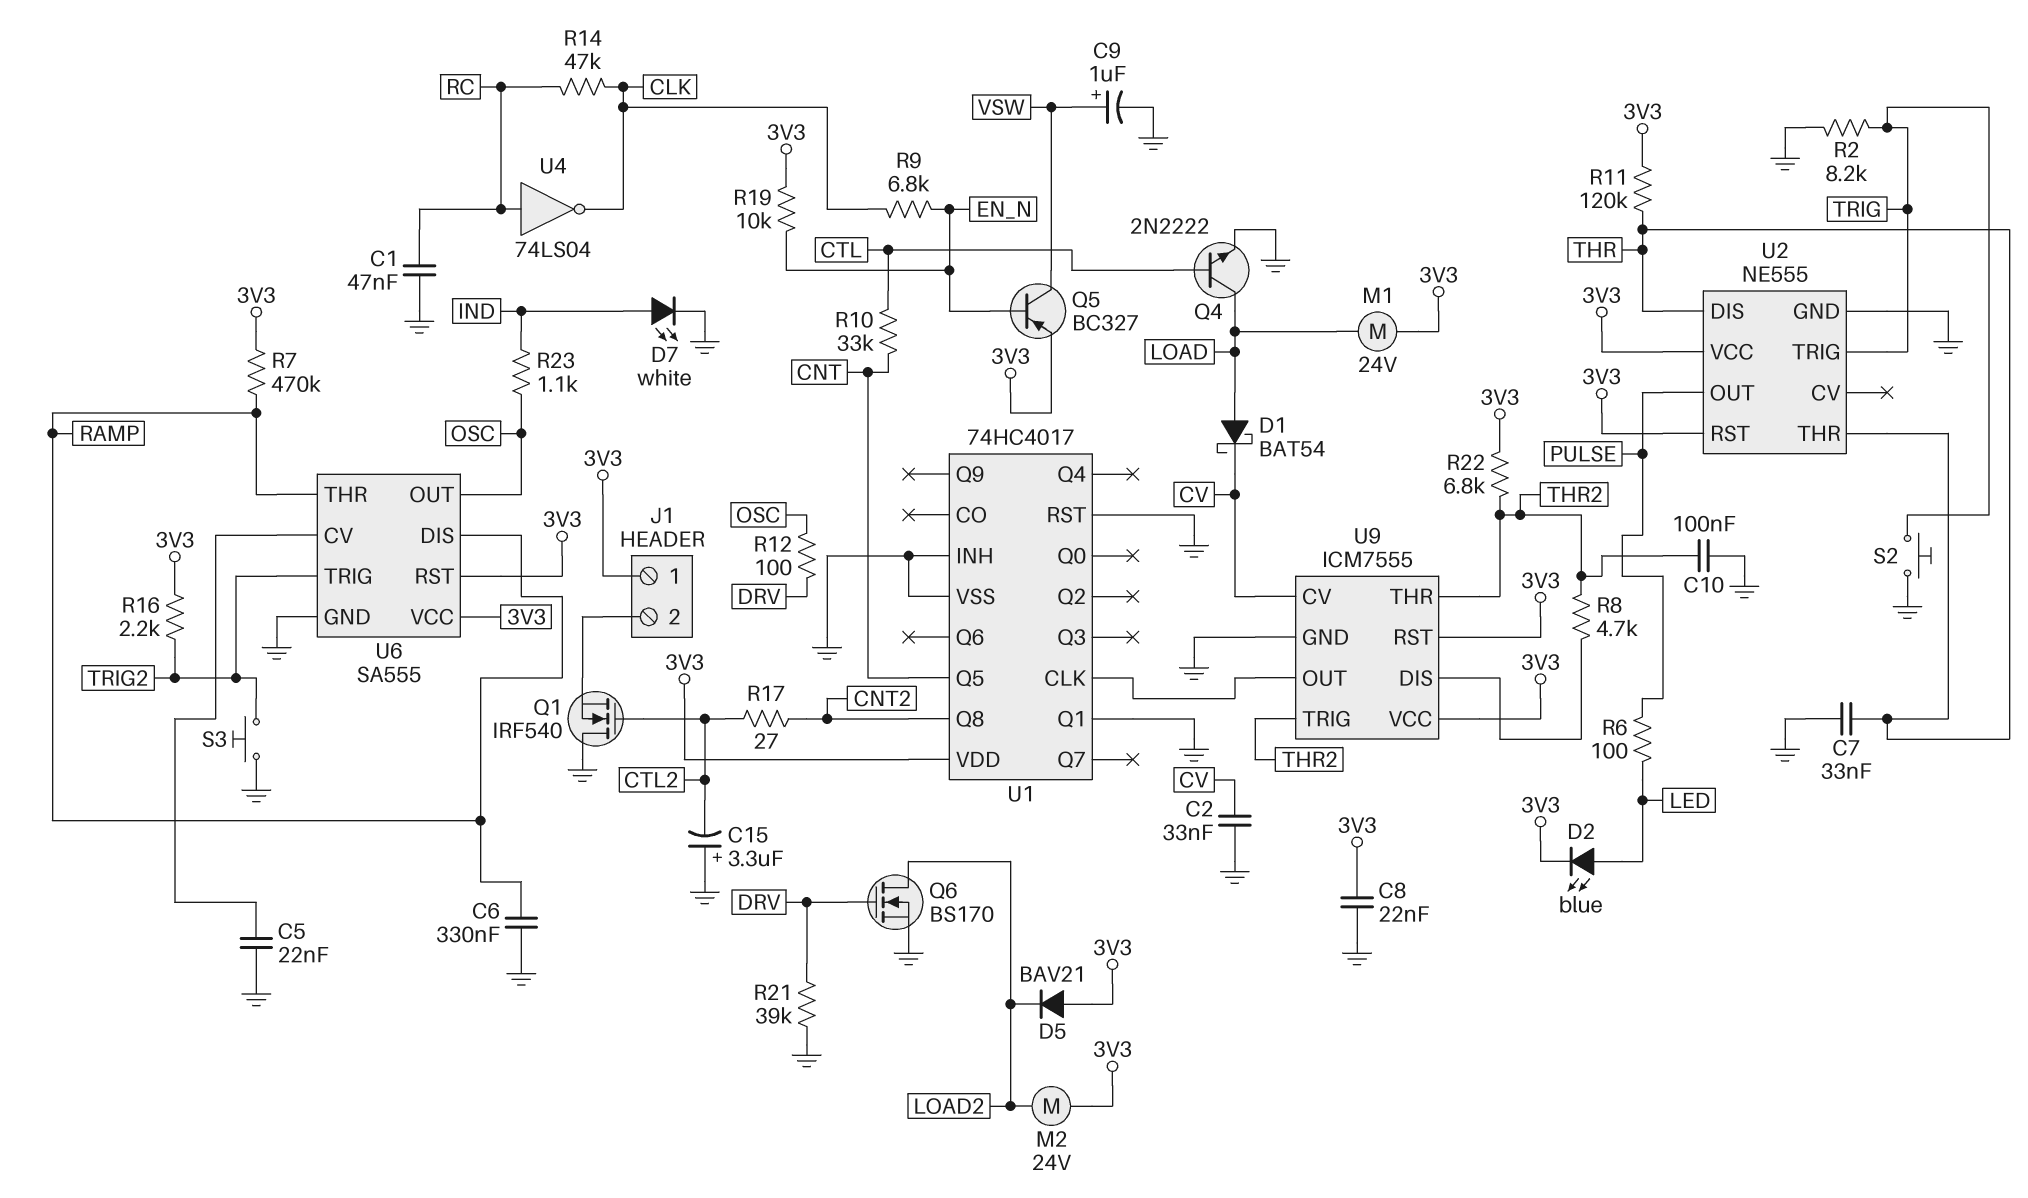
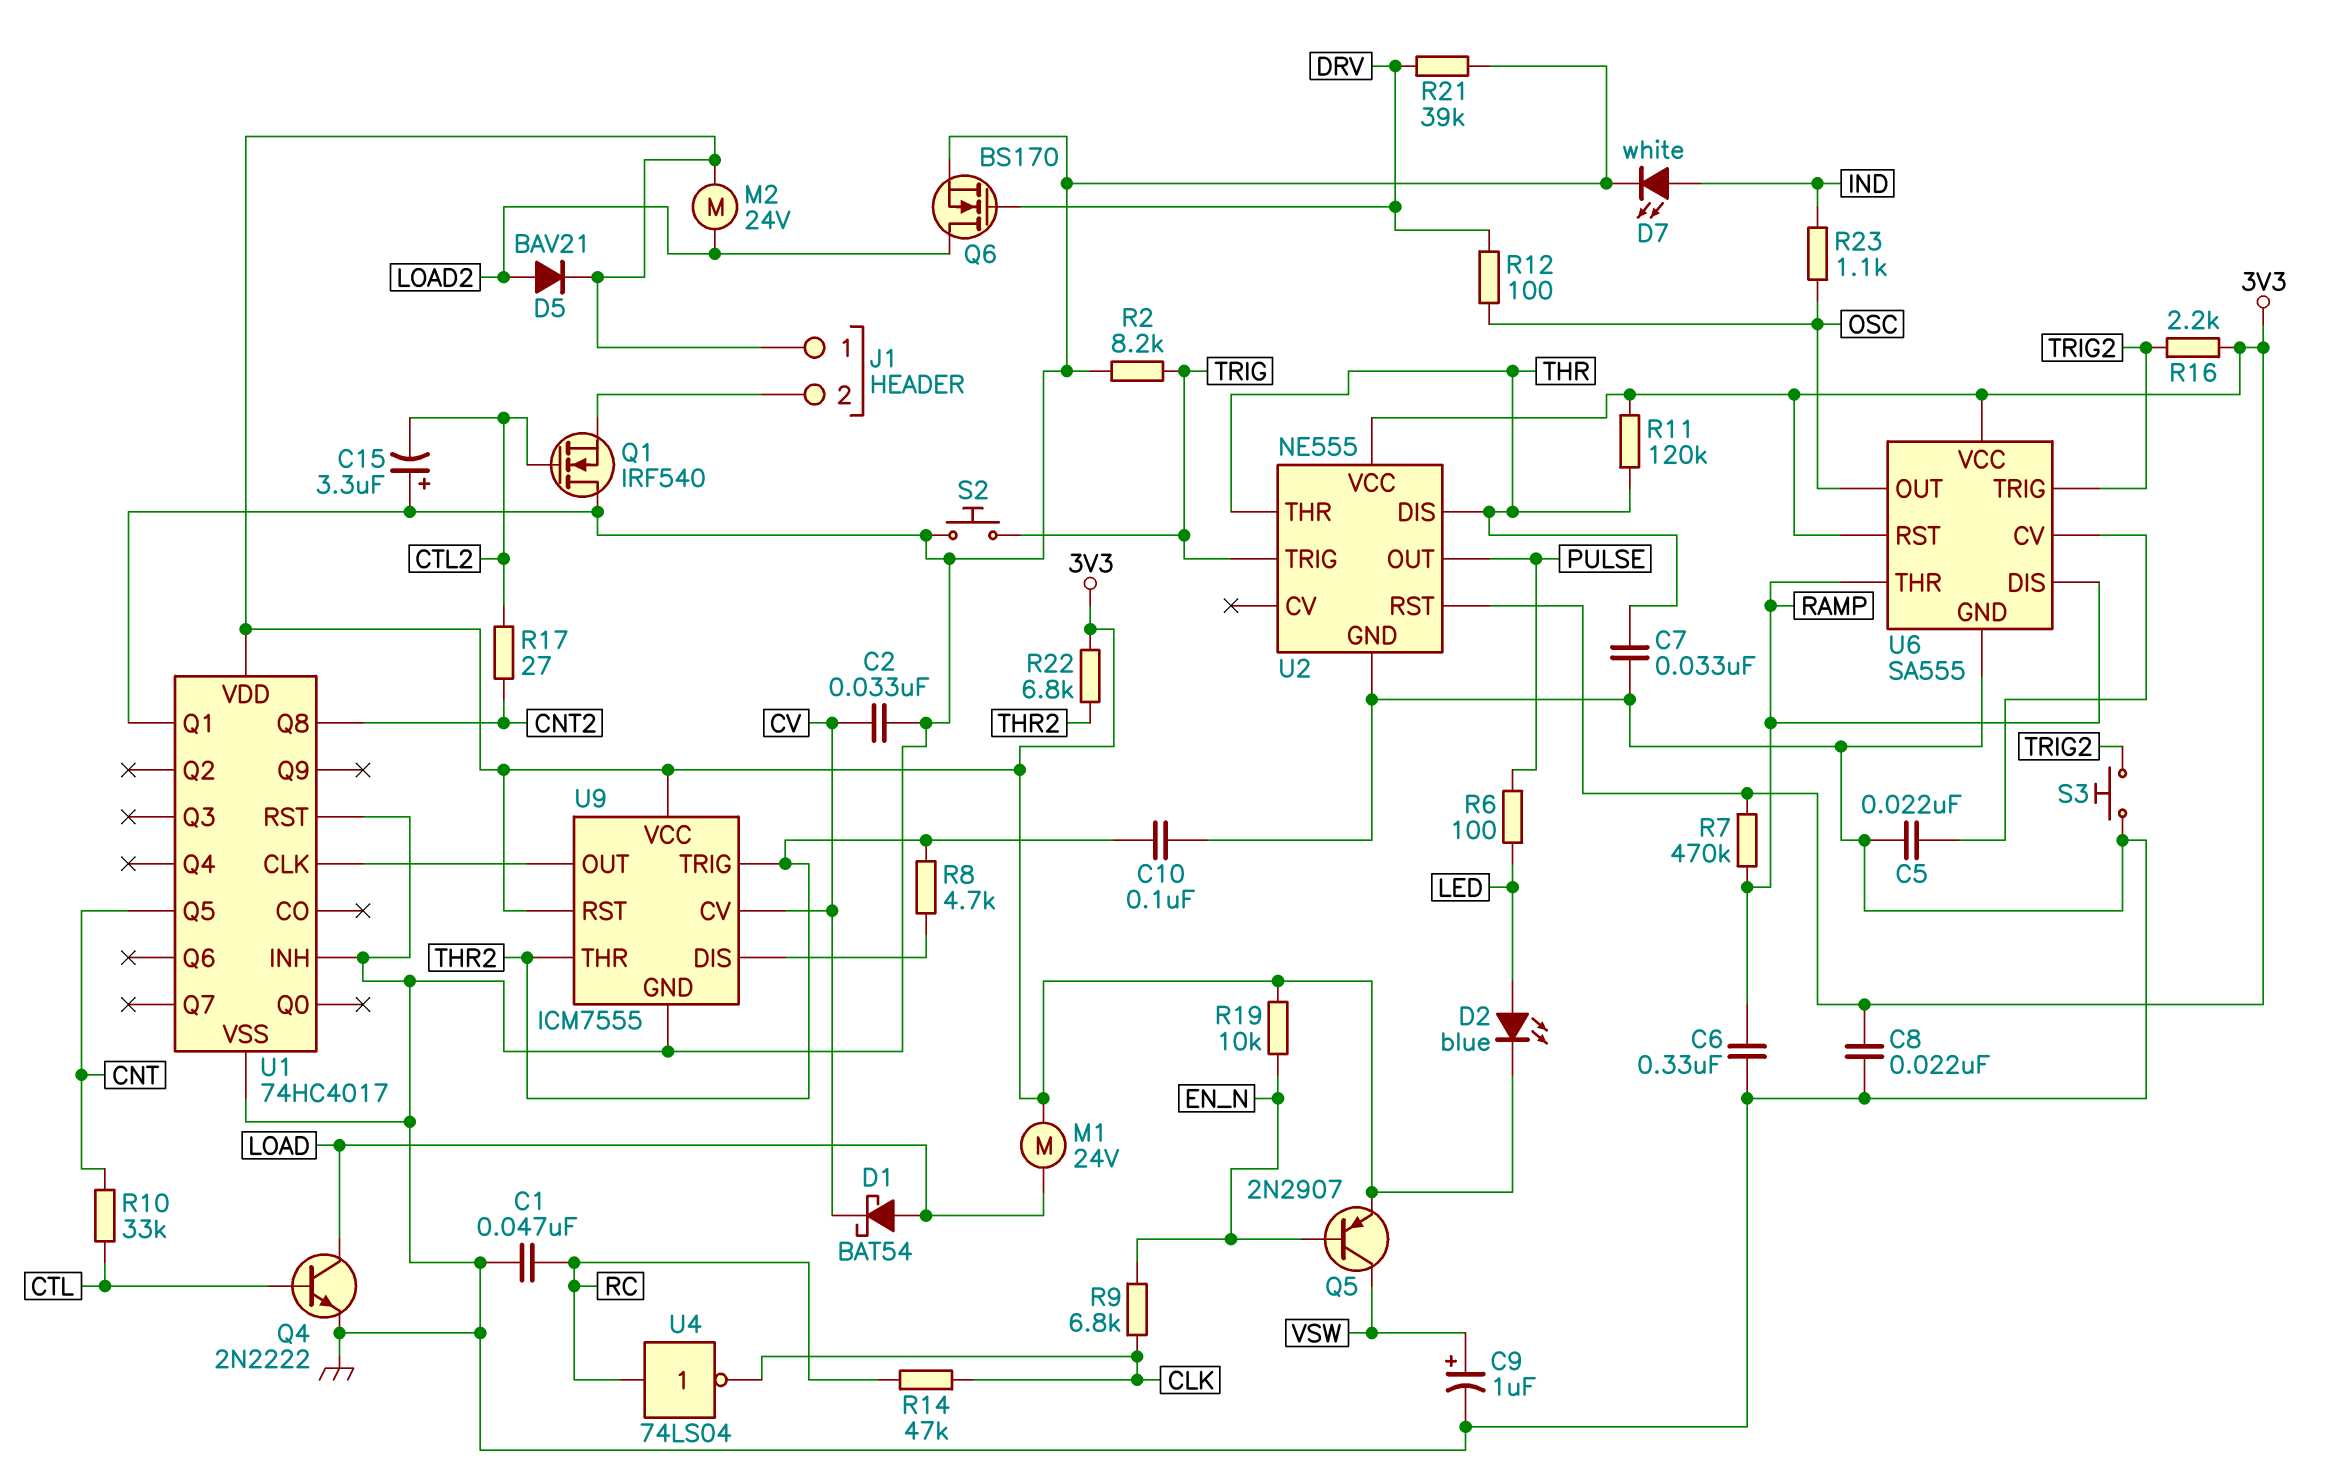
D5: diode BAV21 (A 3V3, K LOAD2) -> diode BAV21 (A LOAD2, K 3V3)
Q5: PNP BC327 (B EN_N, C VSW, E 3V3) -> PNP 2N2907 (B EN_N, C VSW, E 3V3)

